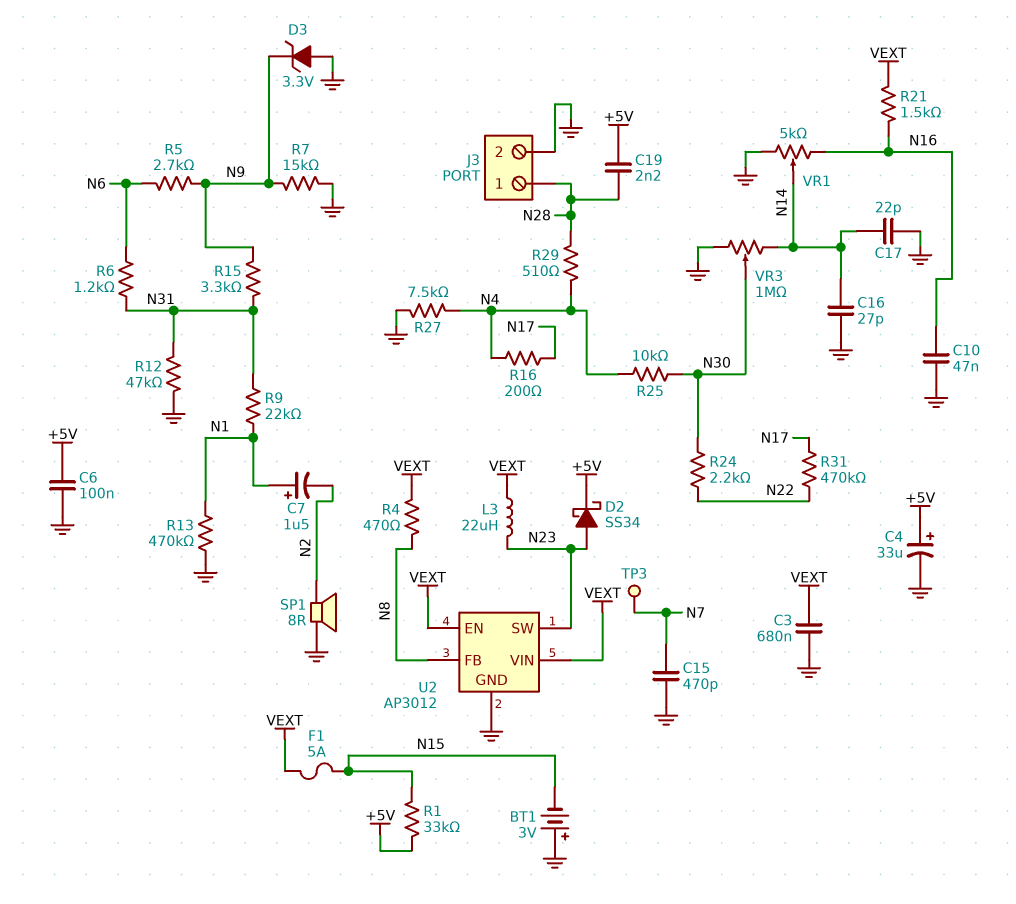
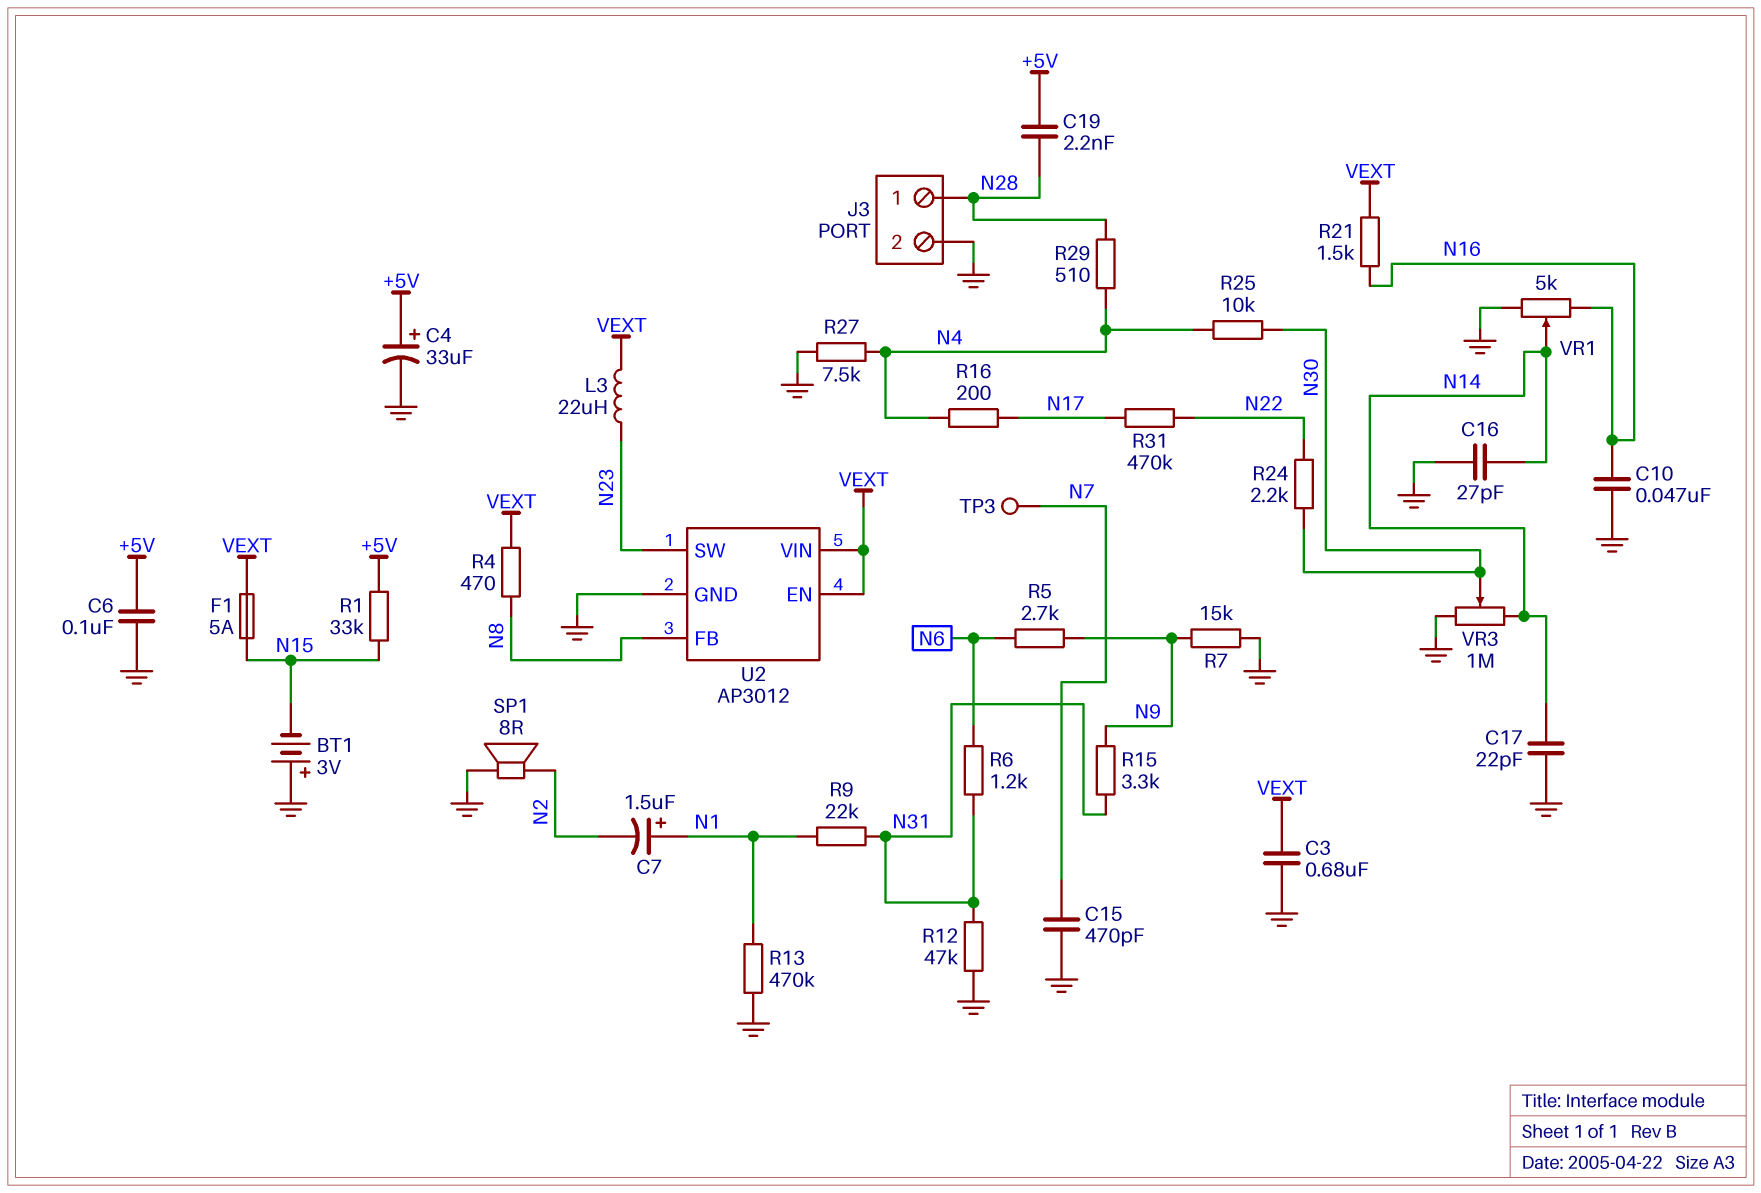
D2: schottky SS34 (A N23, K +5V) -> none
D3: zener 3.3V (A GND, K N9) -> none

